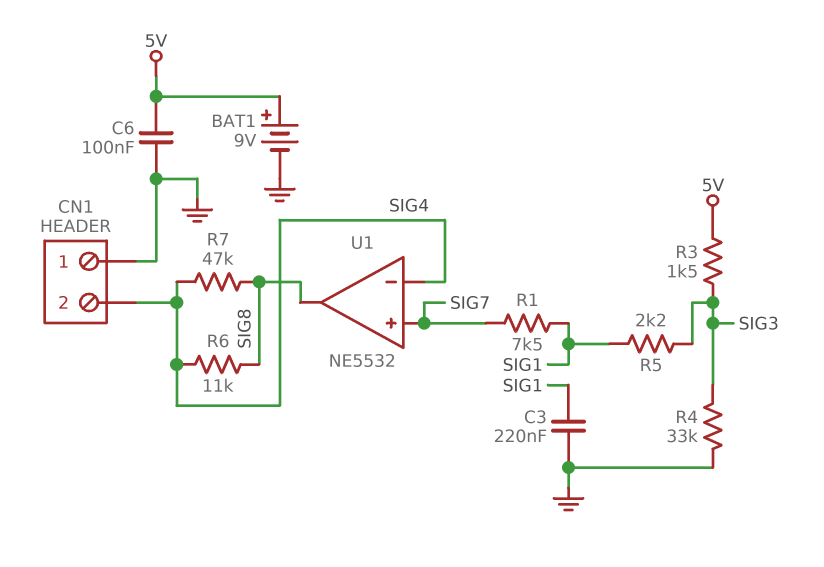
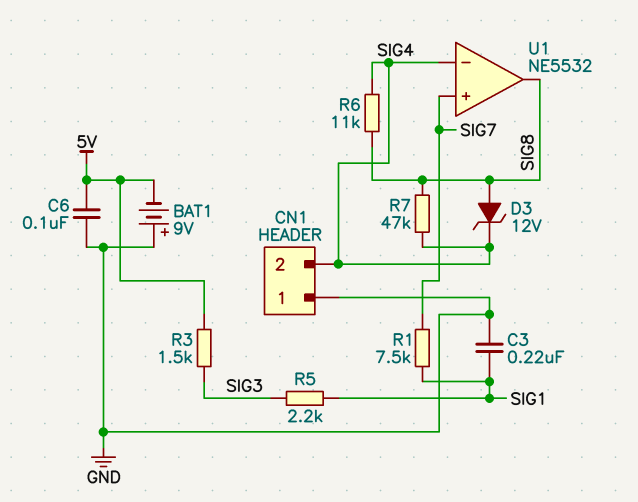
BAT1: 9V (plus 5V, minus GND) -> 9V (plus GND, minus 5V)
D3: none -> zener 12V (A SIG8, K SIG4)
R4: 33k (GND, SIG3) -> none

